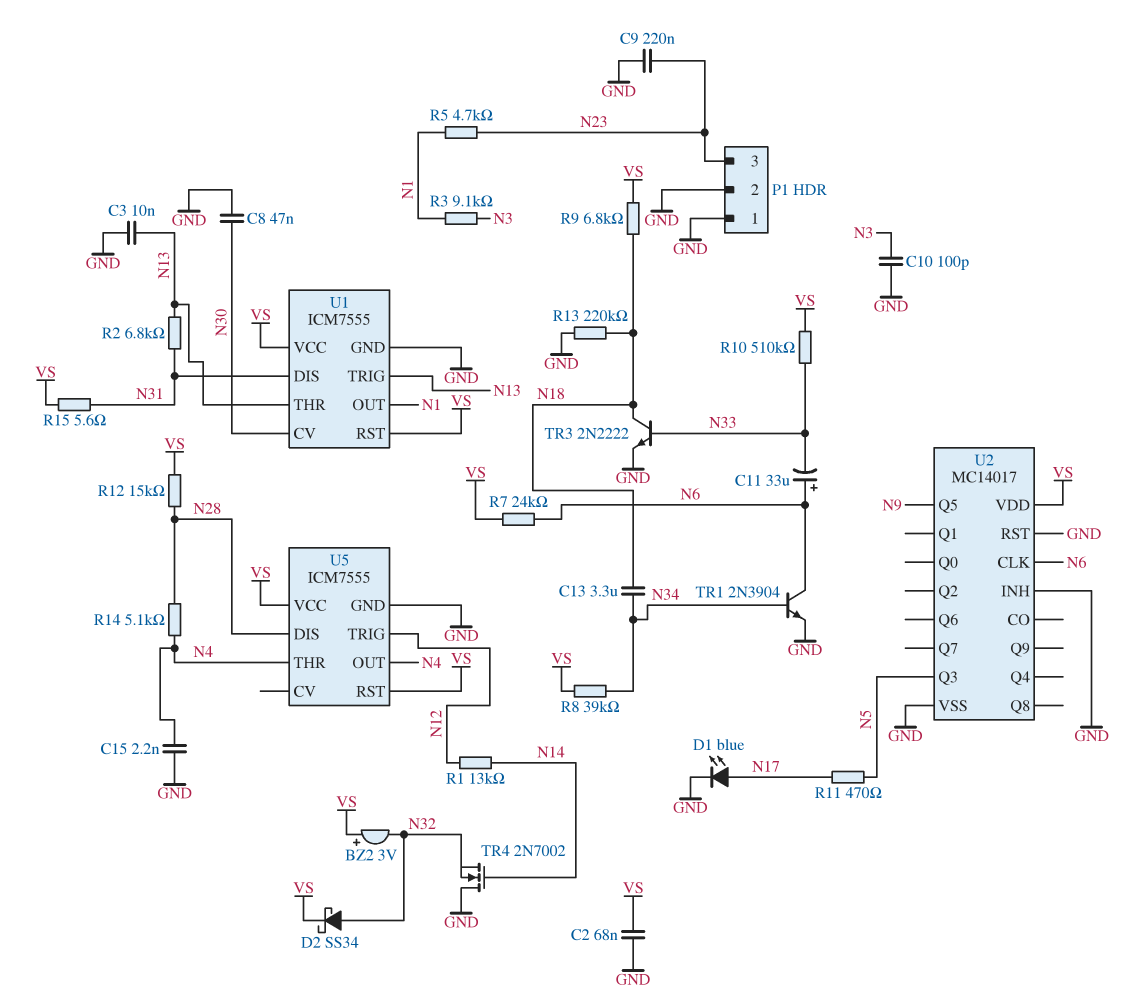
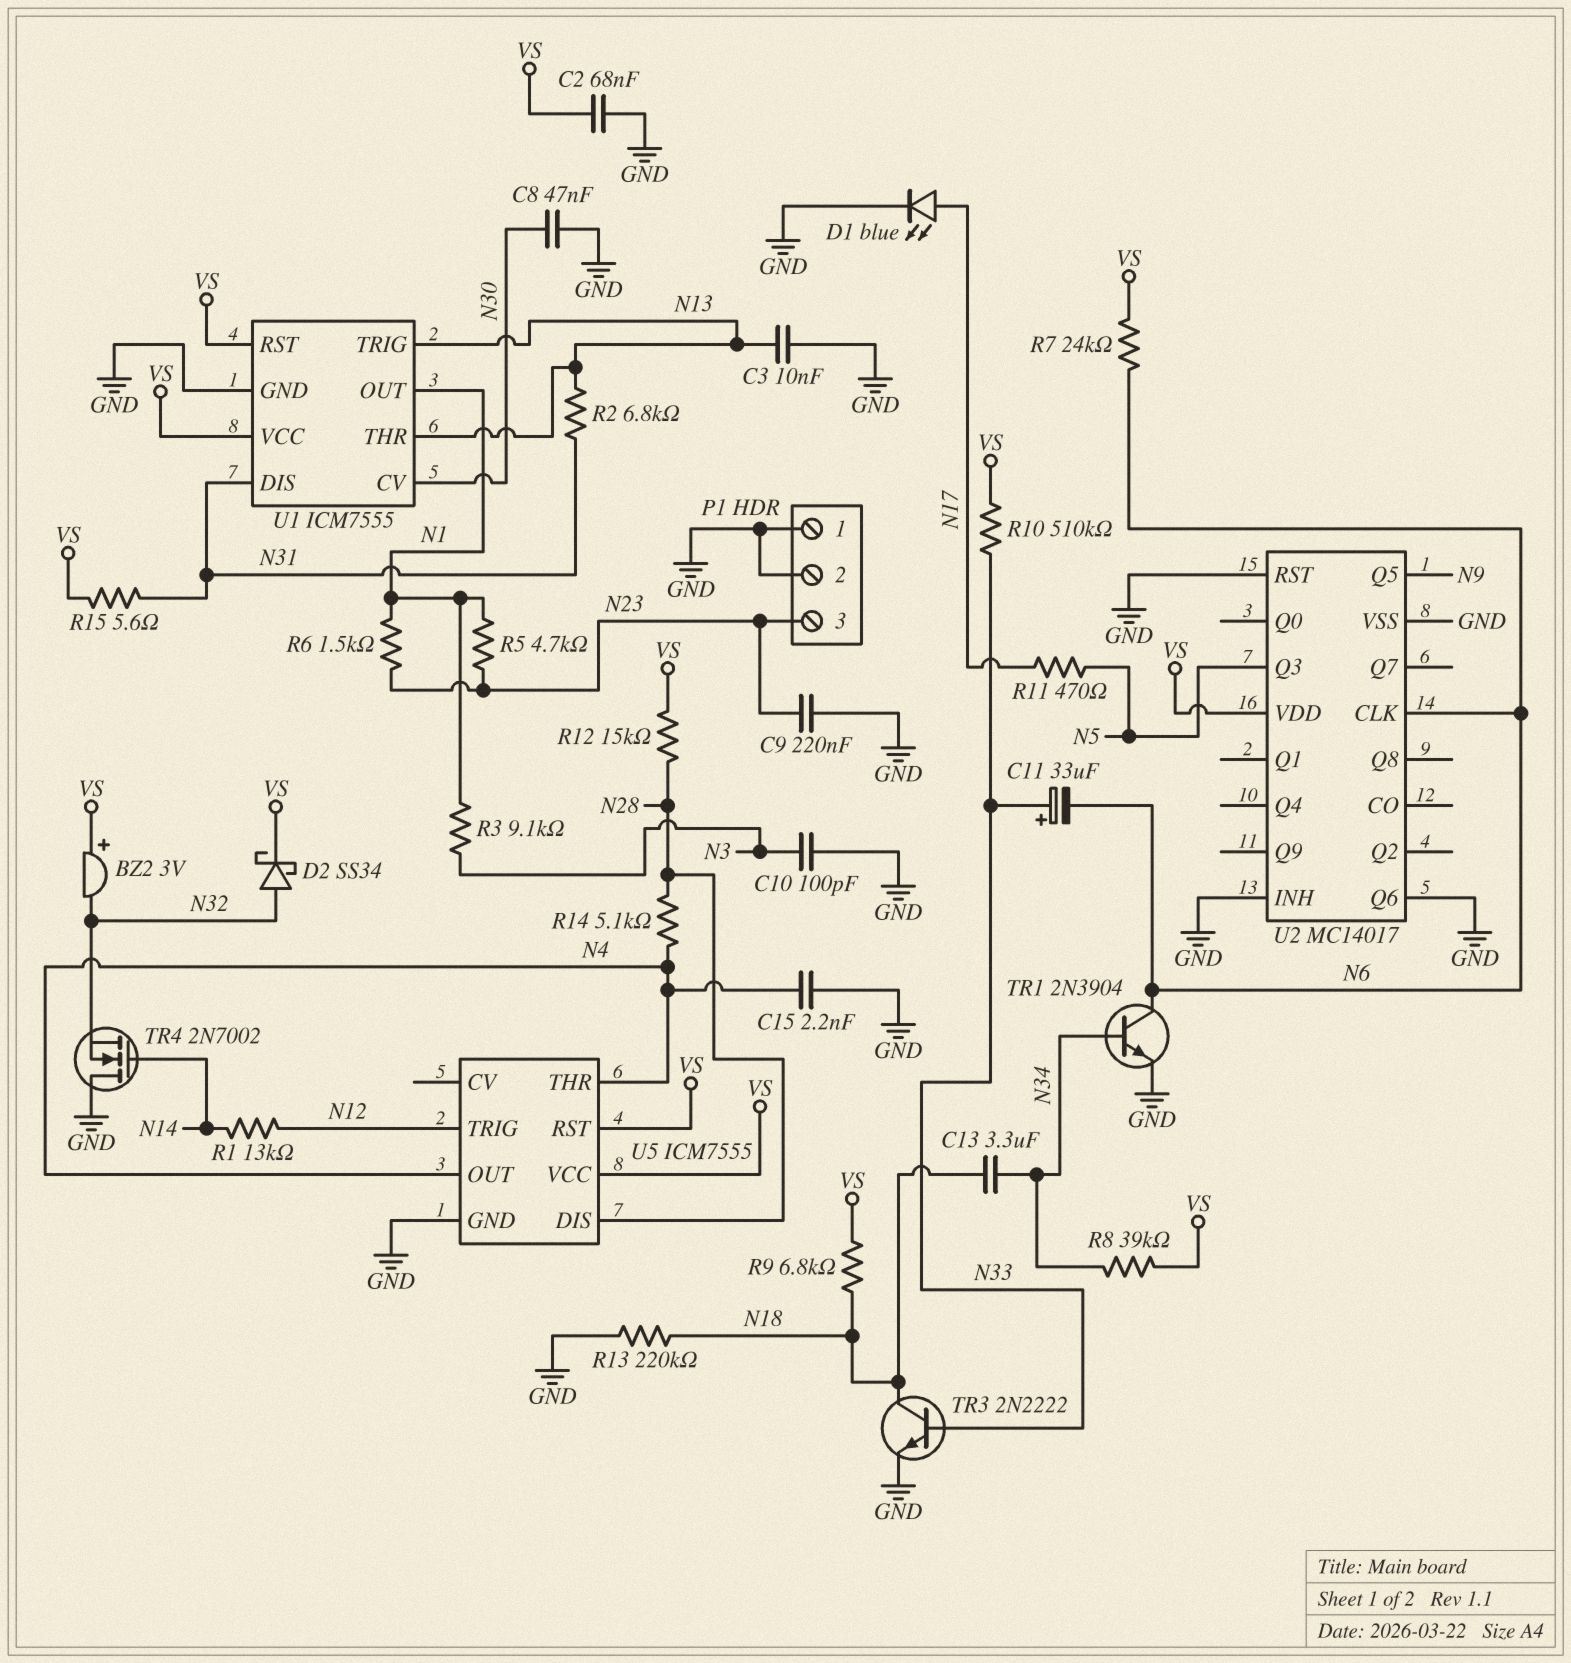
C11: 33uF (plus N6, minus N33) -> 33uF (plus N33, minus N6)
R6: none -> 1.5k (N1, N23)
U2 pin Q6: none -> GND

